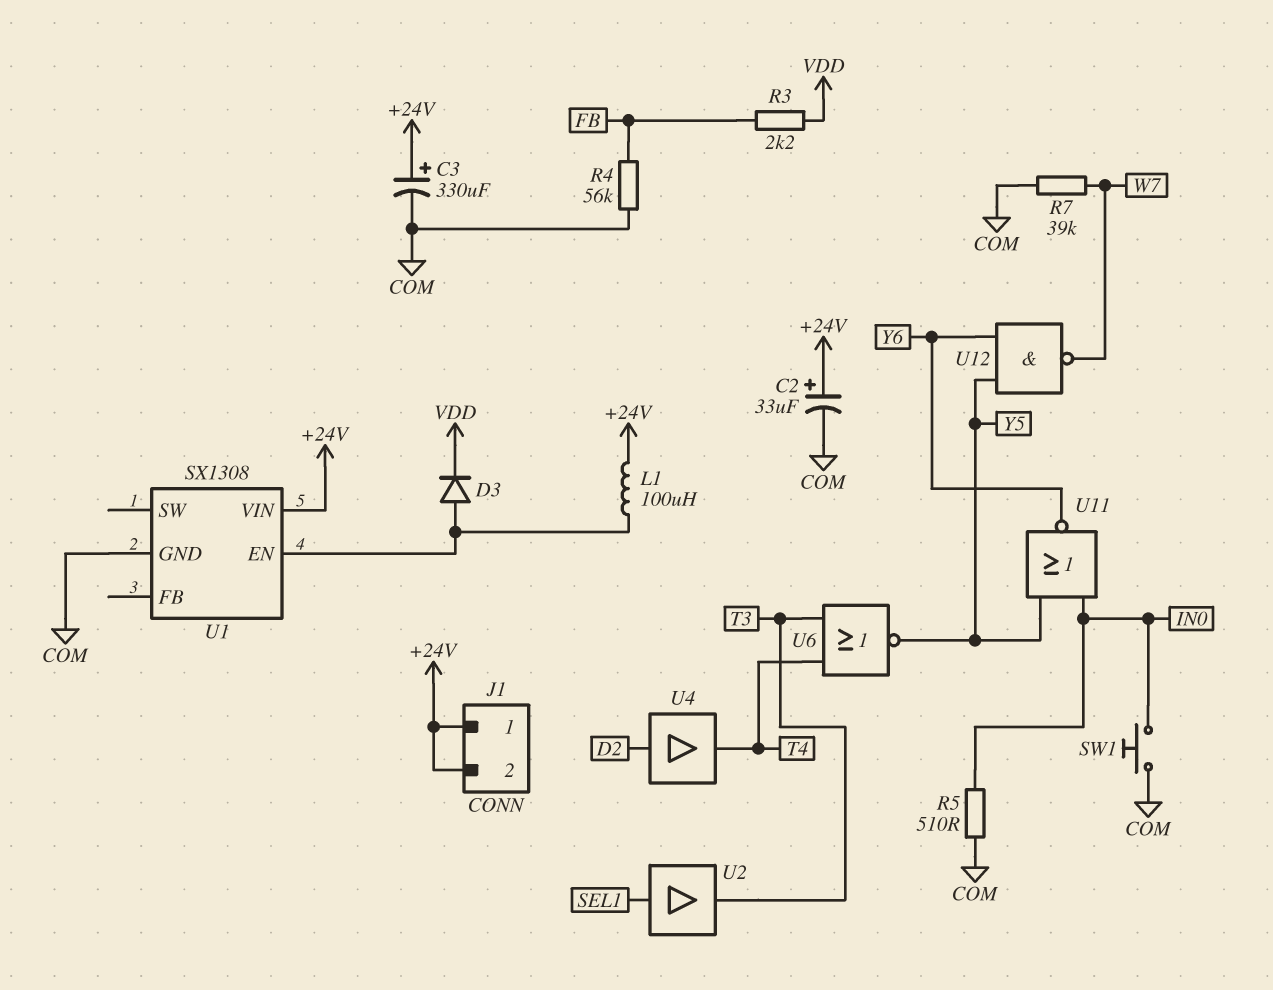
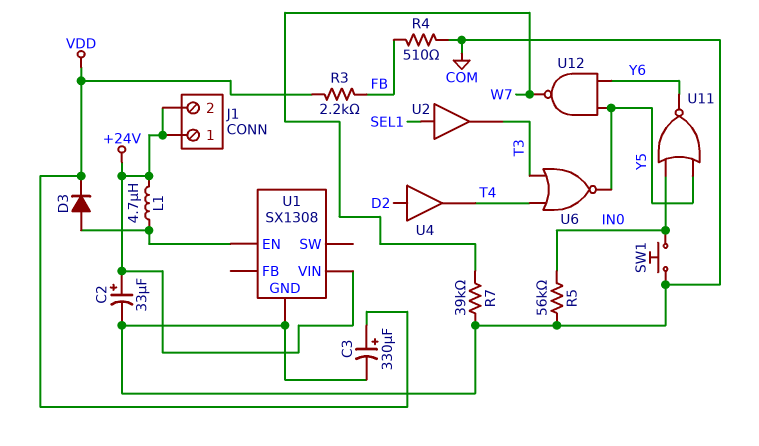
C3: 330uF (plus +24V, minus COM) -> 330uF (plus VDD, minus COM)
L1: 100uH (+24V, U1/EN) -> 4.7uH (+24V, U1/EN)
R4: 56k (COM, FB) -> 510 (COM, FB)
R5: 510 (COM, IN0) -> 56k (COM, IN0)

